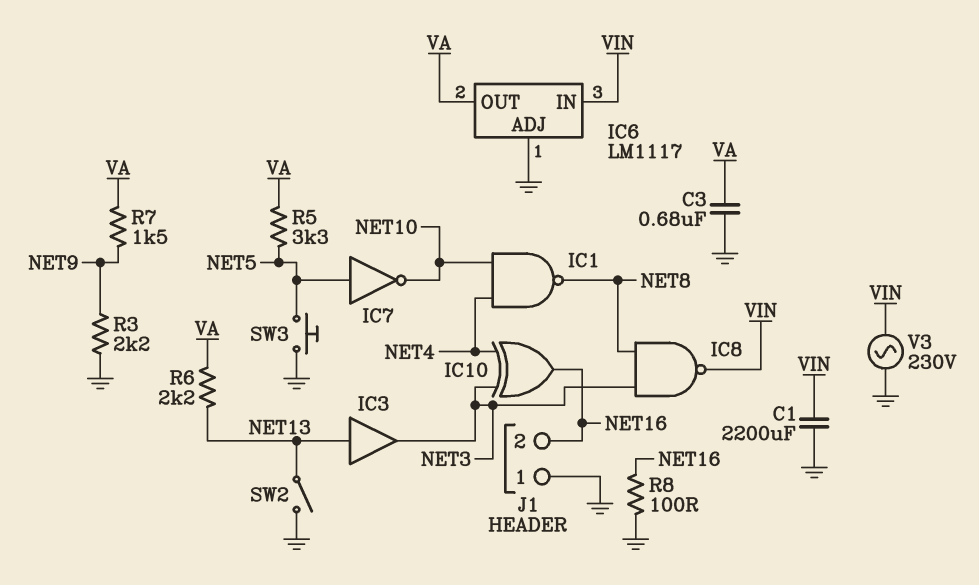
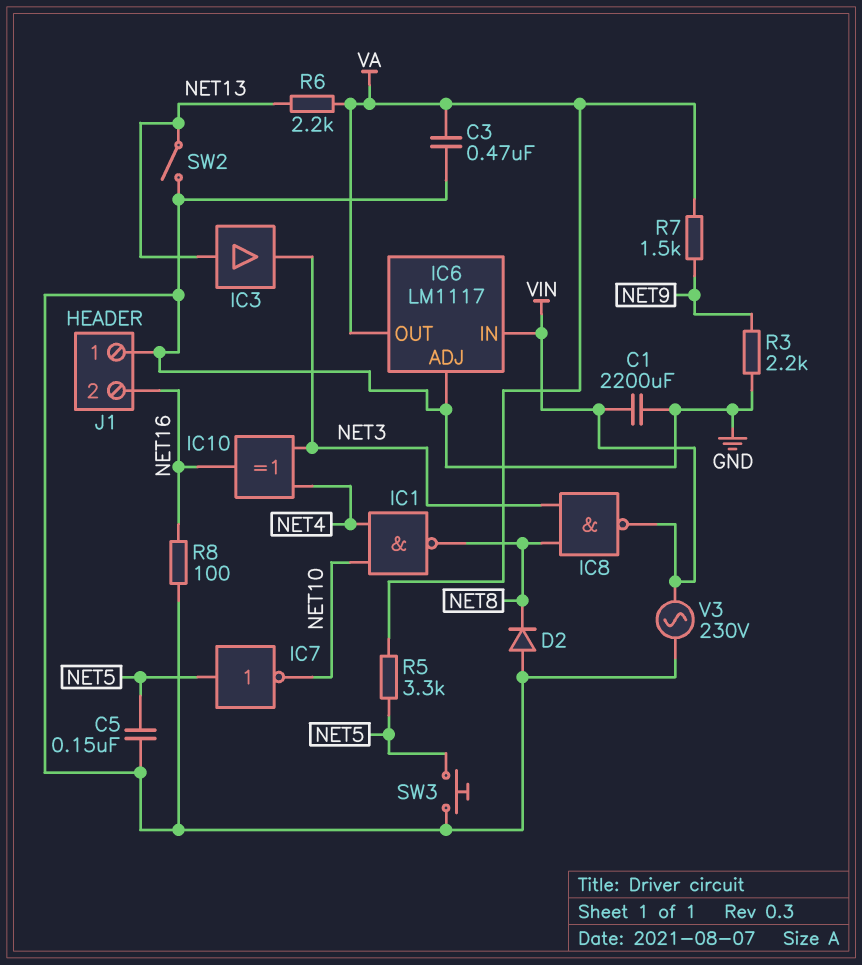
C3: 680nF (GND, VA) -> 470nF (GND, VA)
C5: none -> 150nF (GND, NET5)
D2: none -> diode (A GND, K NET8)

